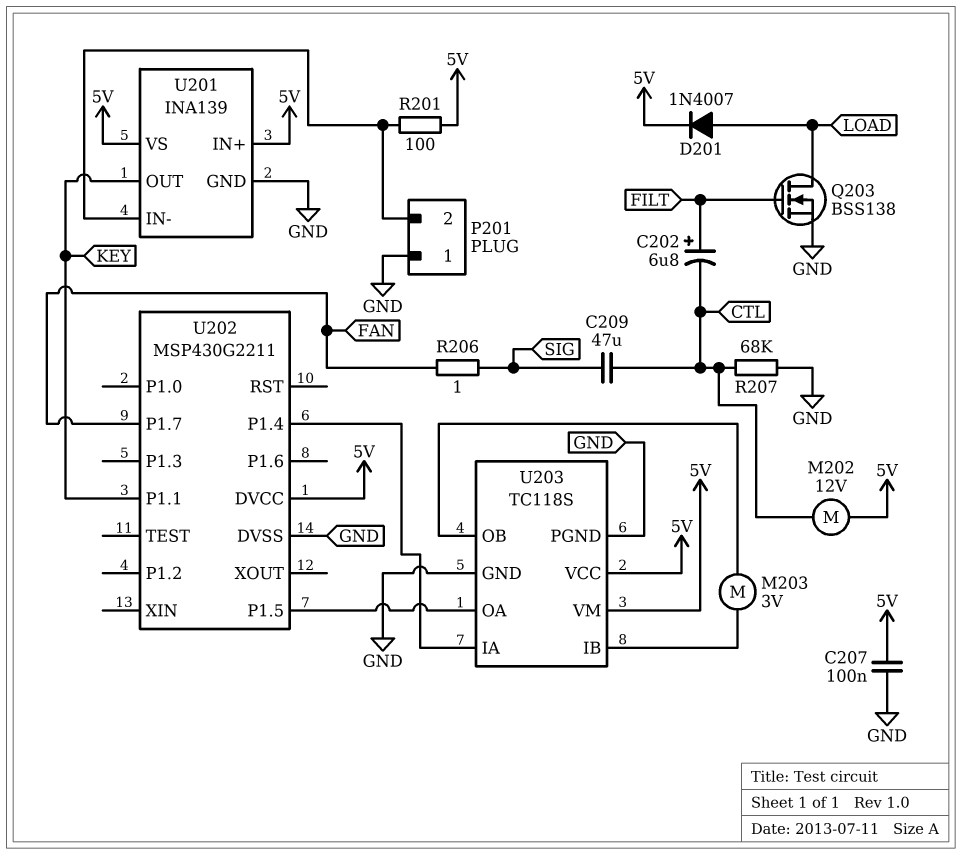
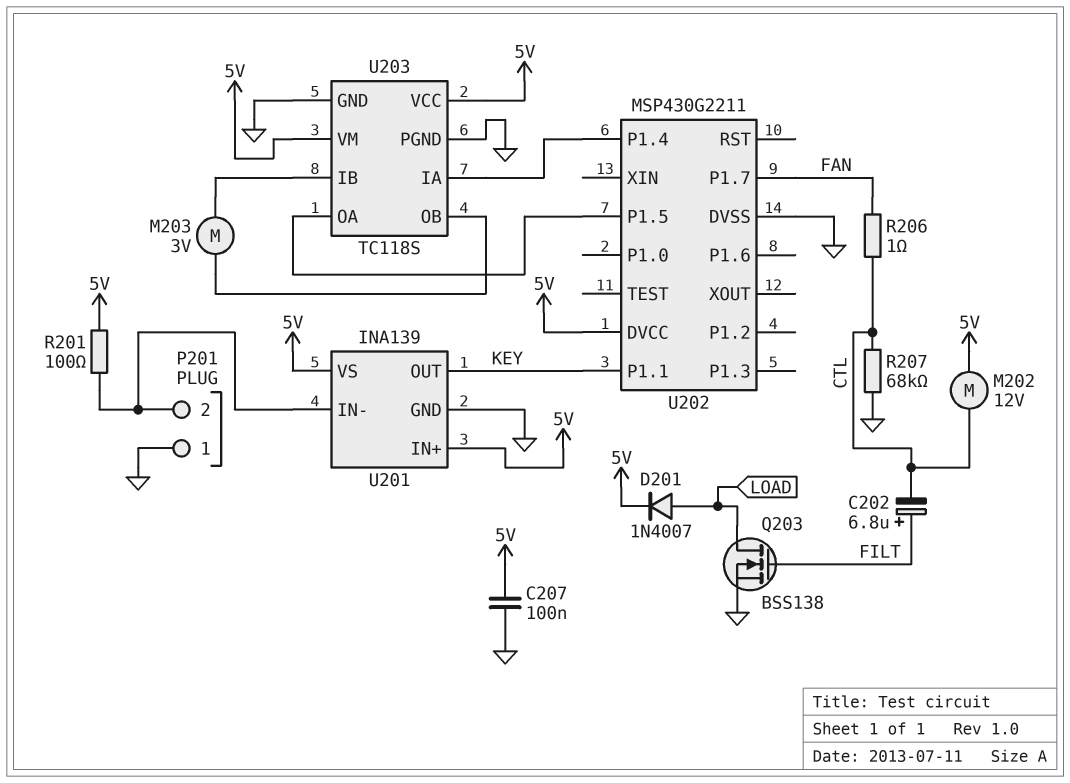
C209: 47uF (CTL, SIG) -> none
R206: 1 (FAN, SIG) -> 1 (CTL, FAN)

